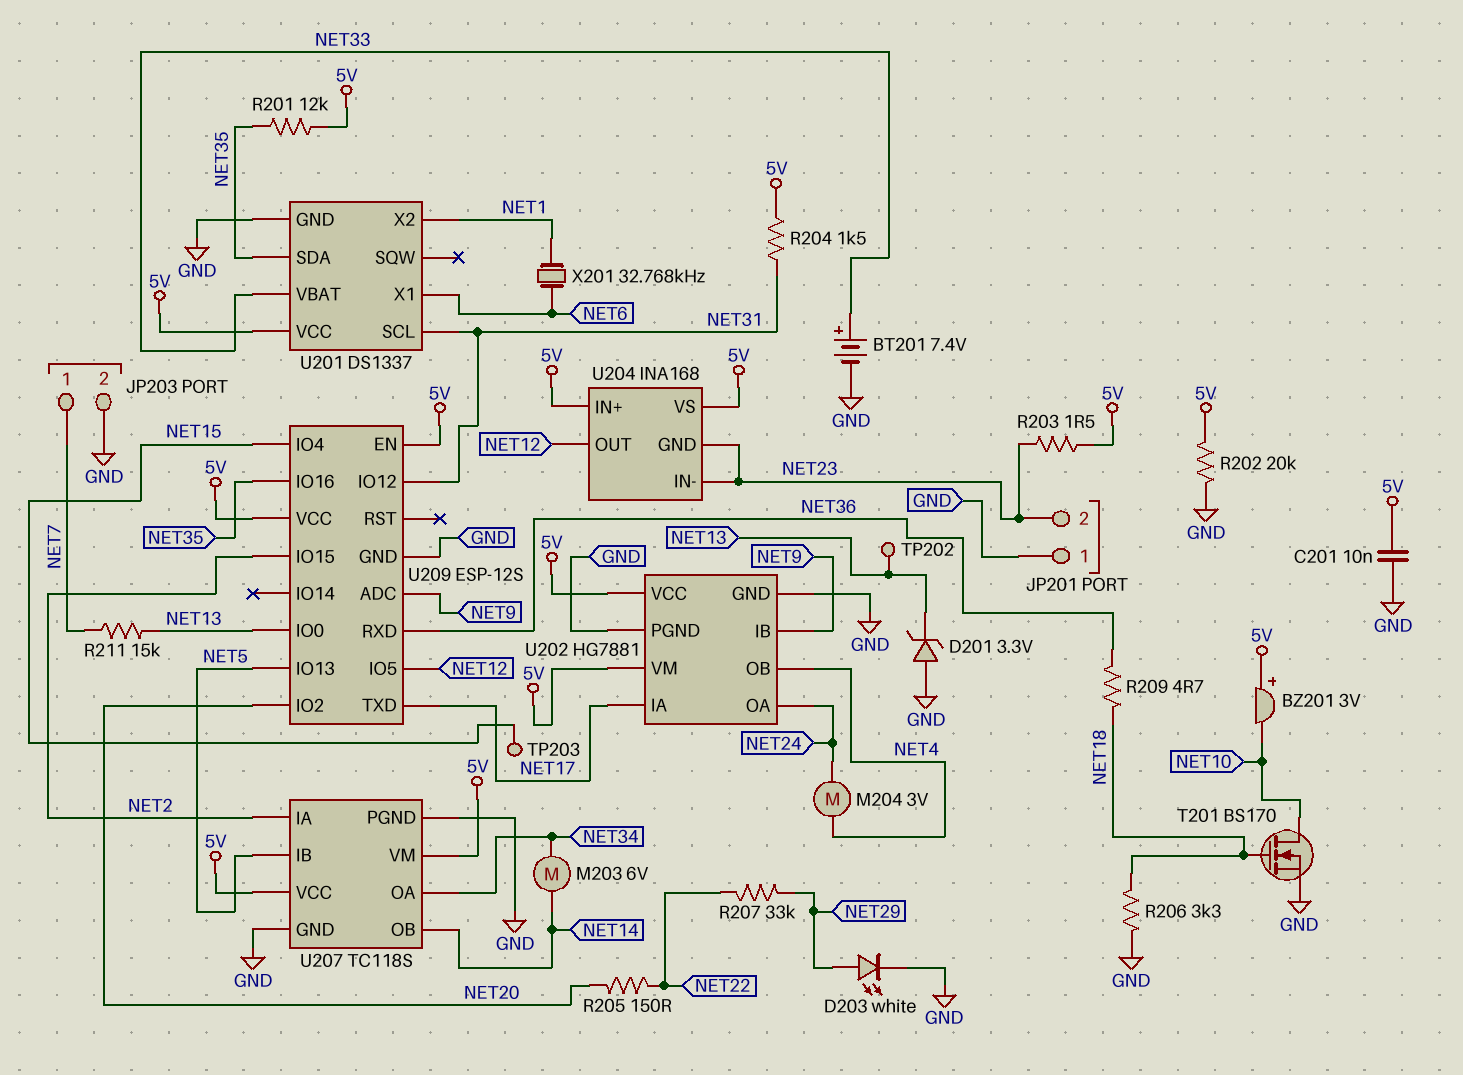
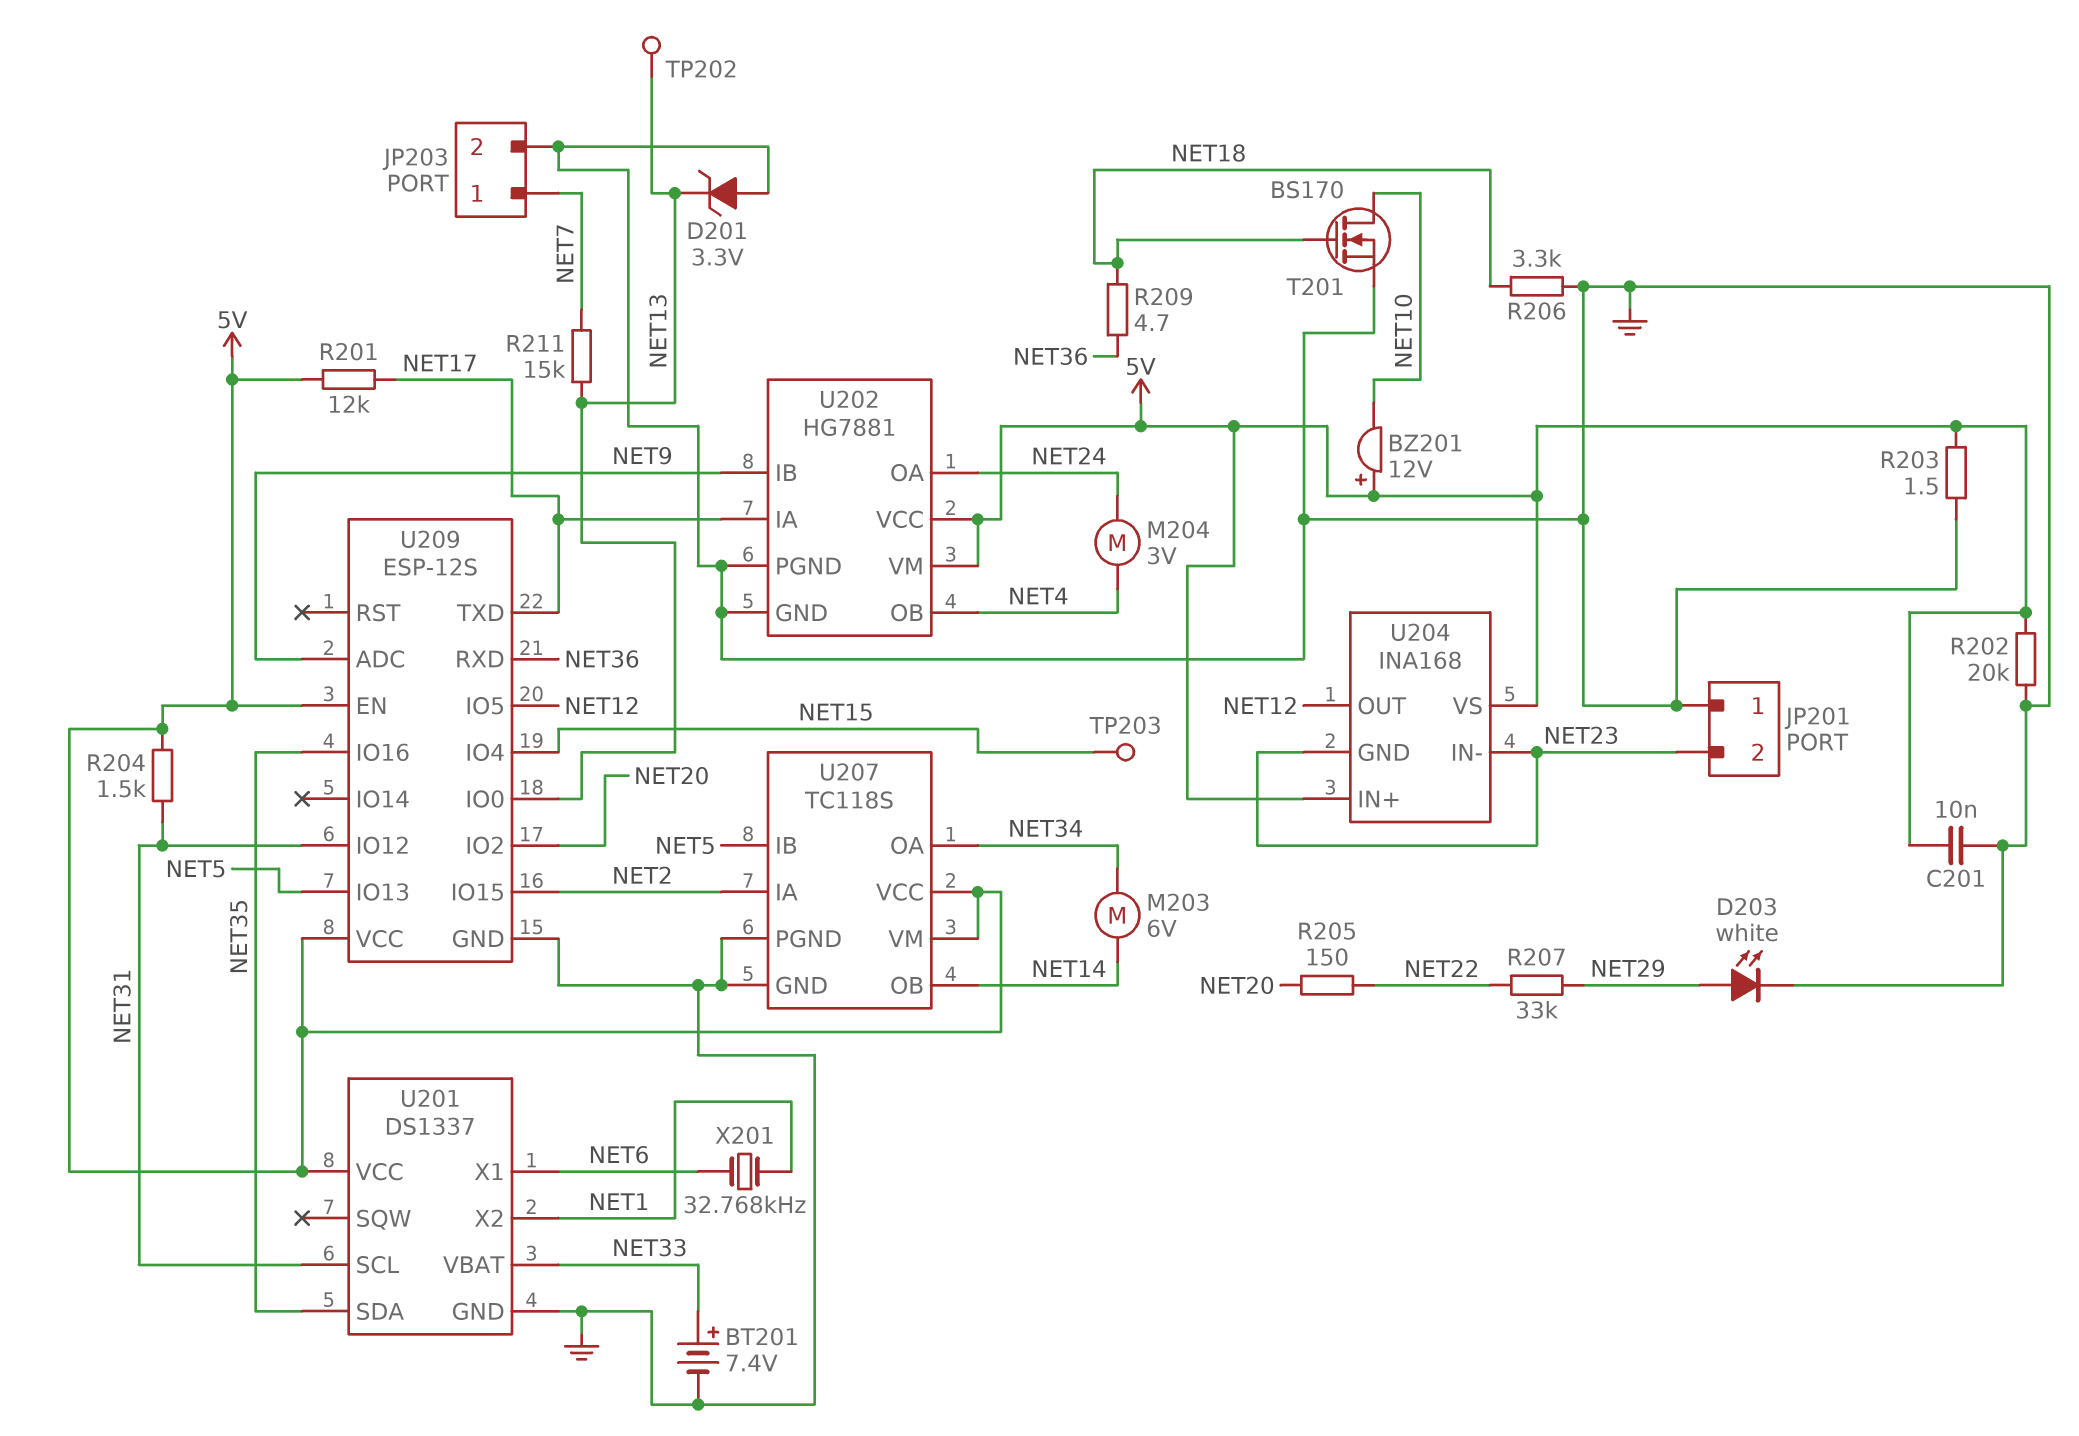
BZ201: buzzer 3V (plus 5V, minus NET10) -> buzzer 12V (plus 5V, minus NET10)
R201: 12k (5V, NET35) -> 12k (5V, NET17)
R203: 1.5 (5V, NET23) -> 1.5 (5V, GND)

